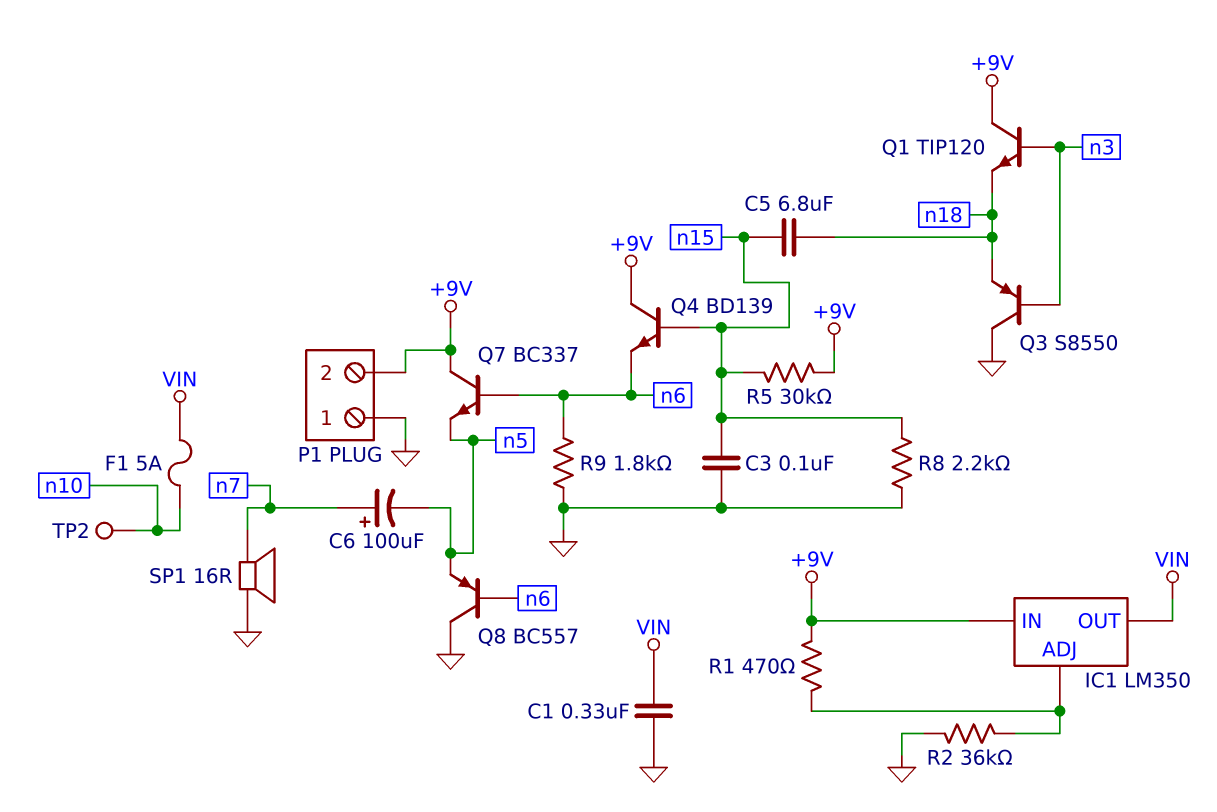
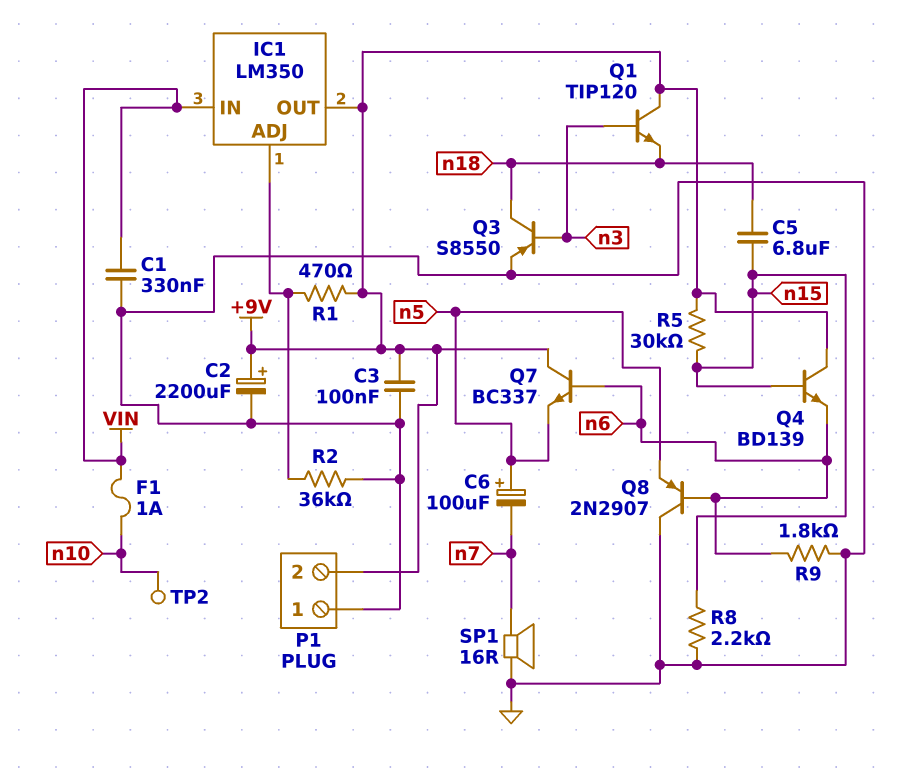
C2: none -> 2200uF (plus +9V, minus GND)
C3: 100nF (GND, n15) -> 100nF (+9V, GND)
C6: 100uF (plus n7, minus n5) -> 100uF (plus n5, minus n7)
F1: 5A (VIN, n10) -> 1A (VIN, n10)
IC1 pin IN: +9V -> VIN
IC1 pin OUT: VIN -> +9V
Q3: PNP S8550 (B n3, C GND, E n18) -> PNP S8550 (B n3, C n18, E GND)
Q8: PNP BC557 (B n6, C GND, E n5) -> PNP 2N2907 (B n6, C GND, E n5)

